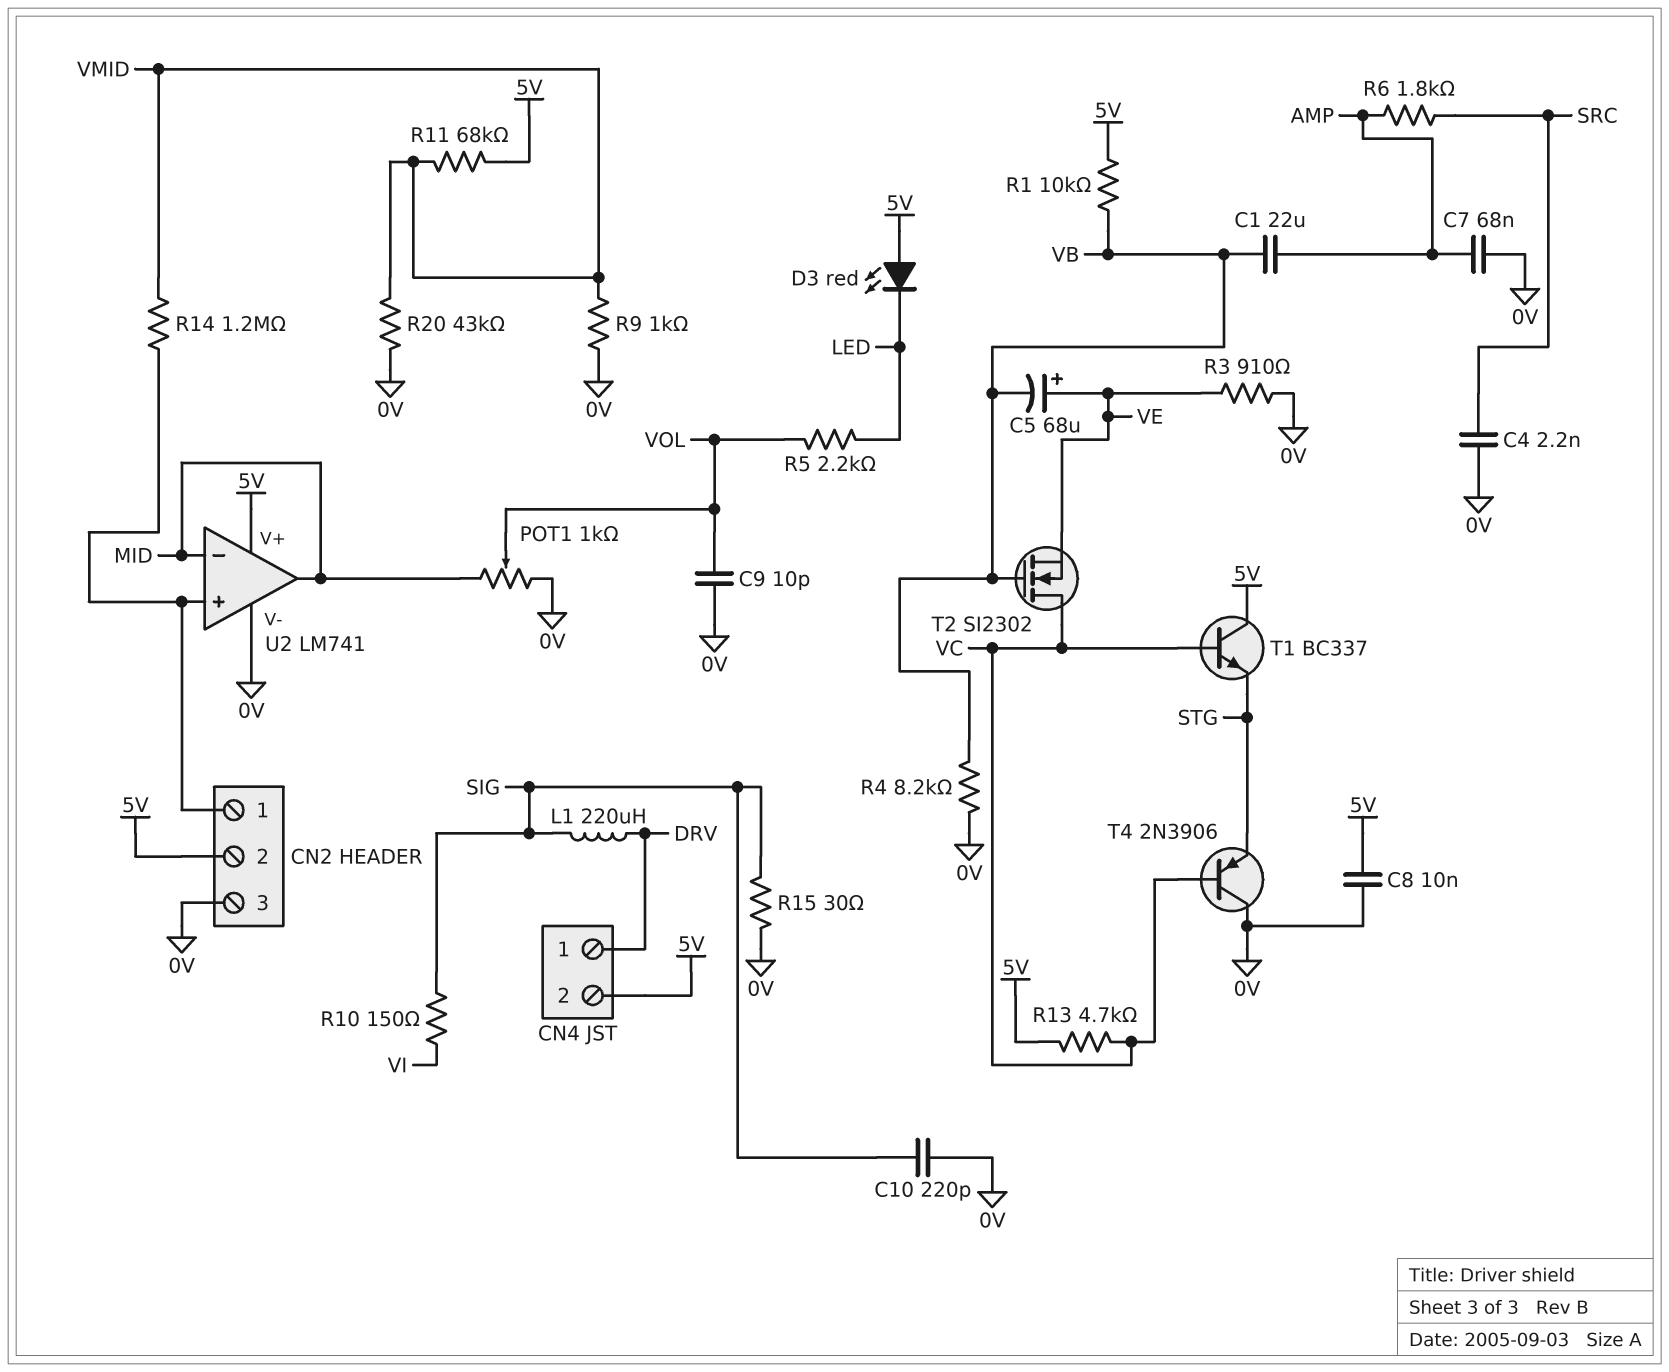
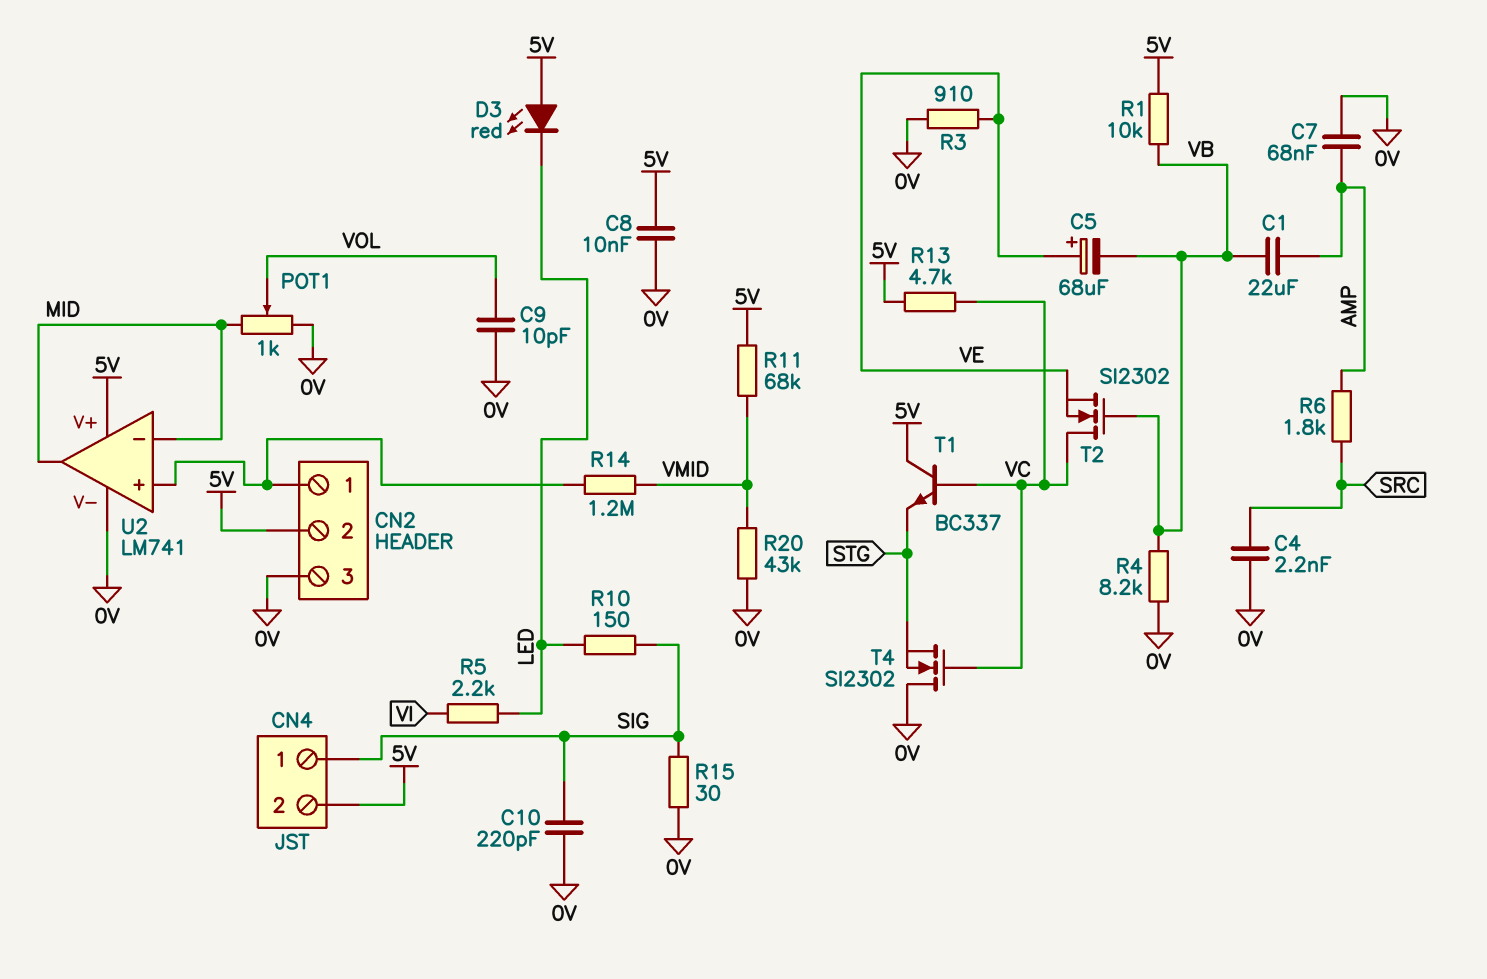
CN4 pin 1: DRV -> SIG
L1: 220uH (DRV, SIG) -> none
R5: 2.2k (LED, VOL) -> 2.2k (LED, VI)
R9: 1k (0V, VMID) -> none
R10: 150 (SIG, VI) -> 150 (LED, SIG)
T4: PNP 2N3906 (B VC, C 0V, E STG) -> NMOS SI2302 (G VC, D 0V, S STG)

